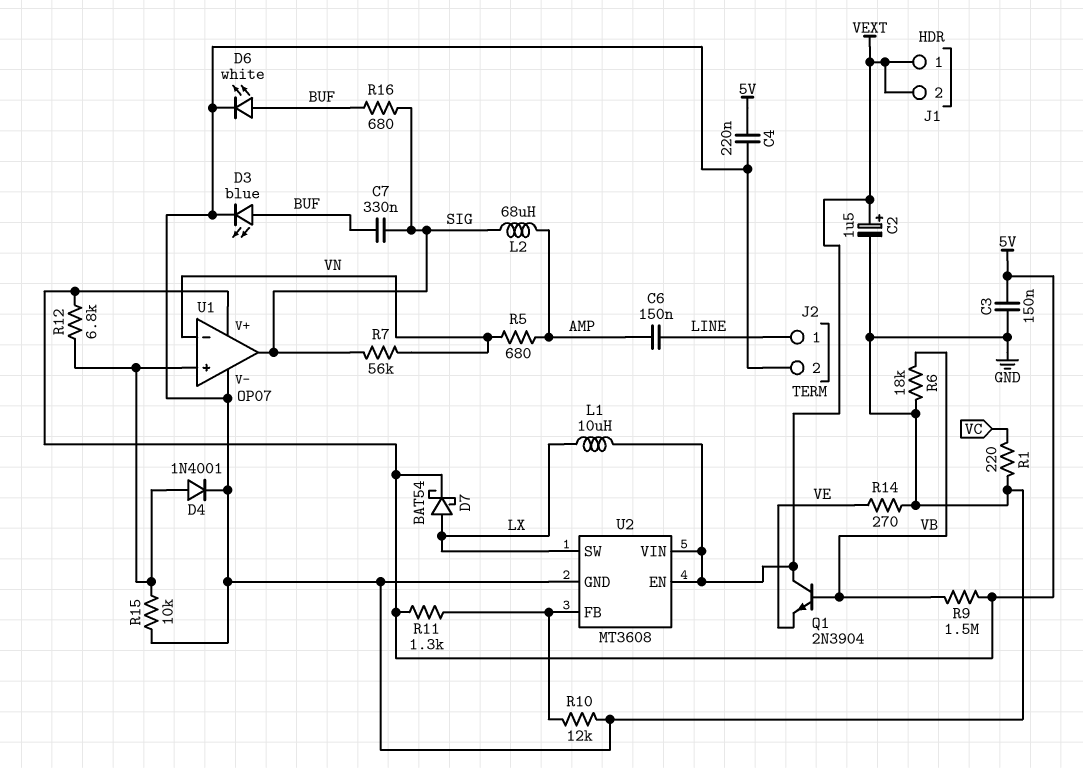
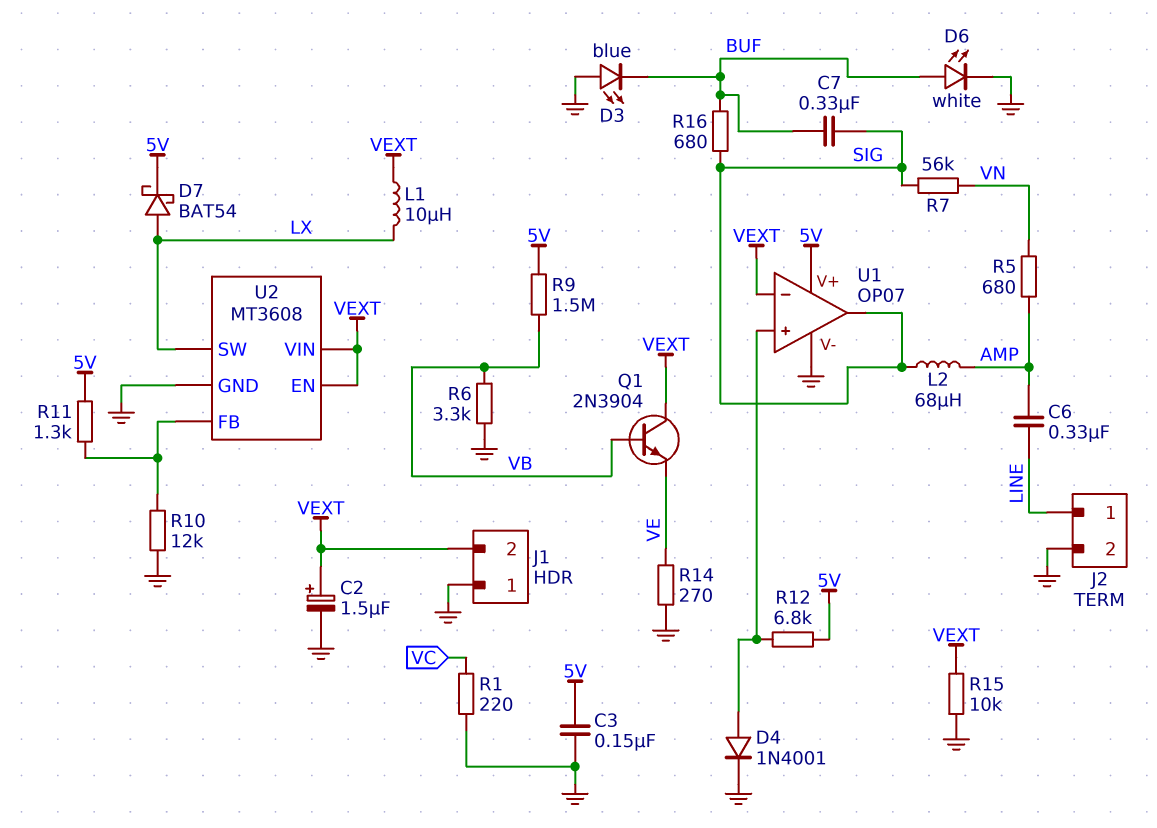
C4: 220nF (5V, GND) -> none
C6: 150nF (AMP, LINE) -> 330nF (AMP, LINE)
D3: LED blue (A BUF, K GND) -> LED blue (A GND, K BUF)
J1 pin 1: VEXT -> GND
R6: 18k (GND, VB) -> 3.3k (GND, VB)
R15: 10k (GND, U1/in+) -> 10k (GND, VEXT)
U1 pin in-: VN -> VEXT

